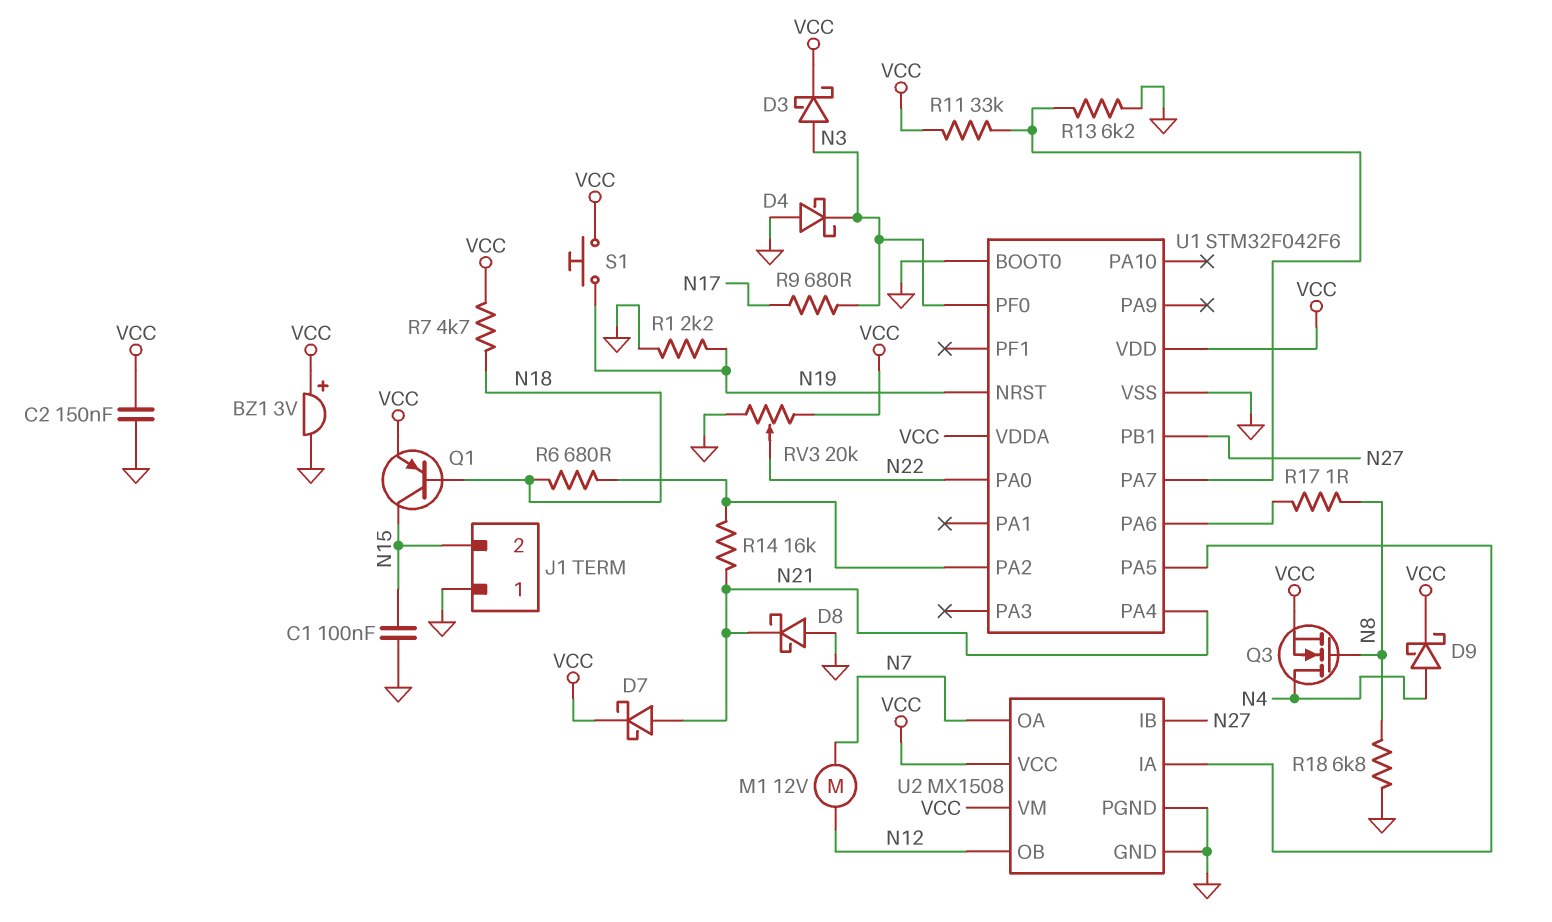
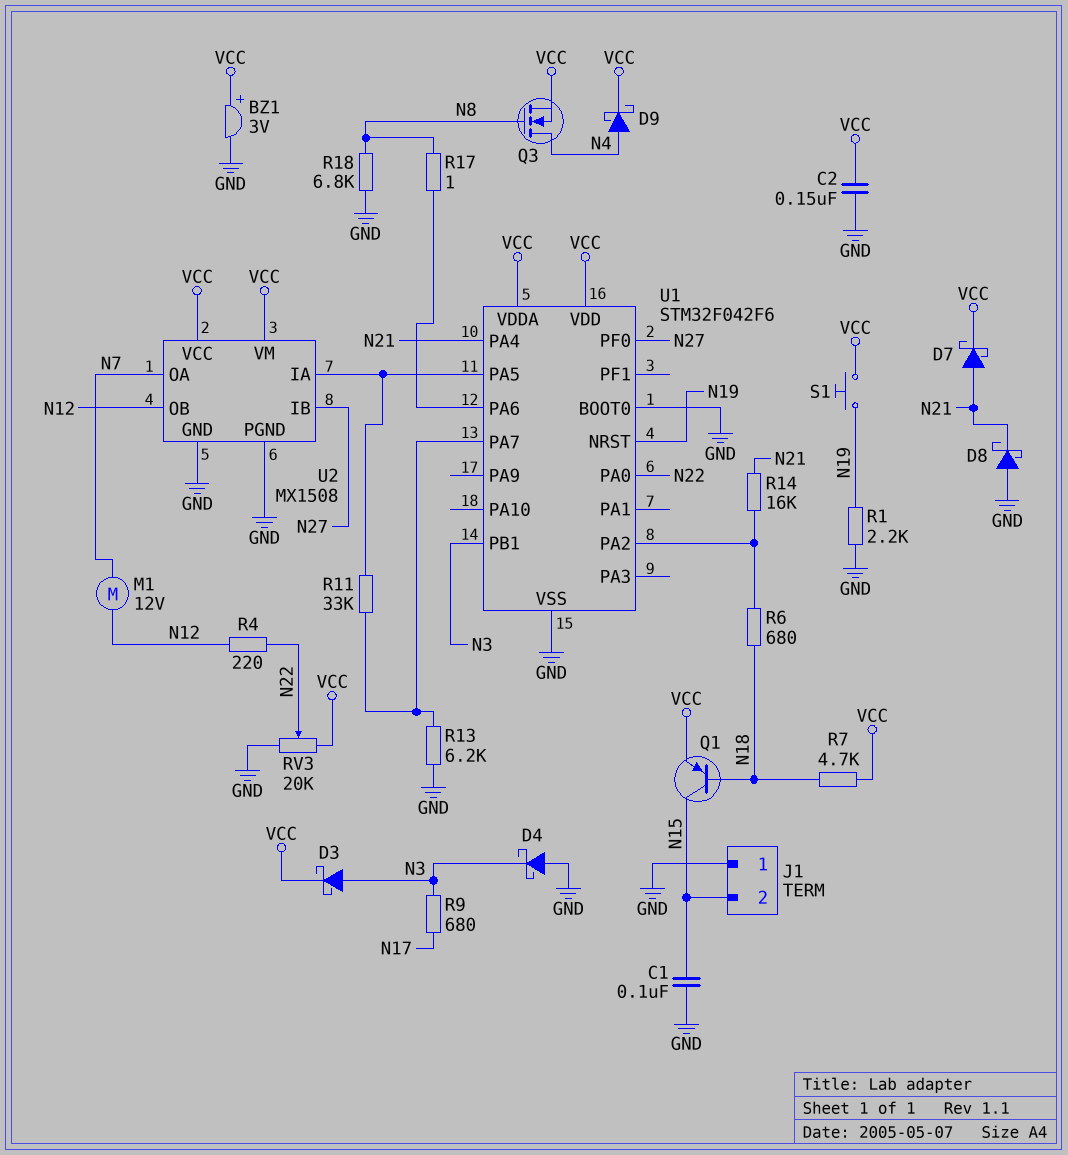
R4: none -> 220 (N12, N22)
R11: 33k (U1/PA7, VCC) -> 33k (U1/PA5, U1/PA7)
U1 pin PB1: N27 -> N3
U1 pin PF0: N3 -> N27

